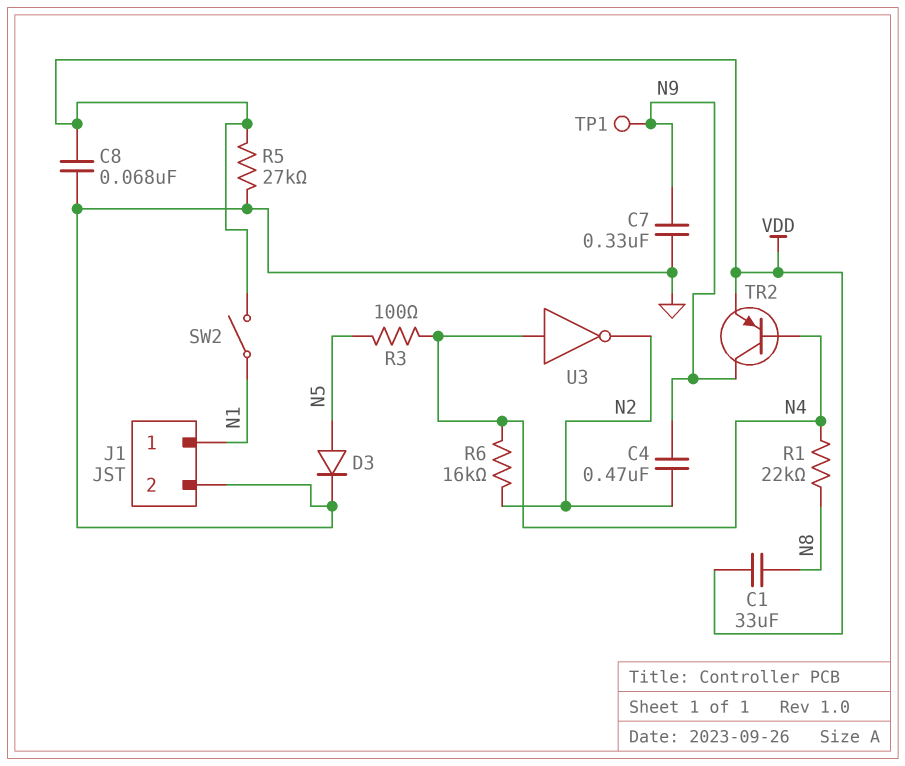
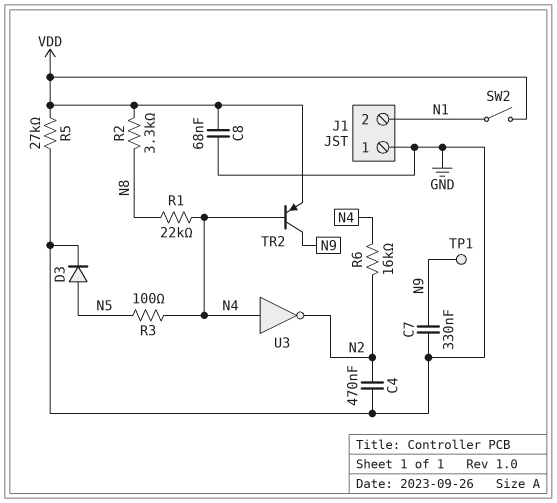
C1: 33uF (N8, VDD) -> none
C4: 470nF (N2, N9) -> 470nF (GND, N2)
J1 pin 1: N1 -> GND
J1 pin 2: GND -> N1
R2: none -> 3.3k (N8, VDD)

